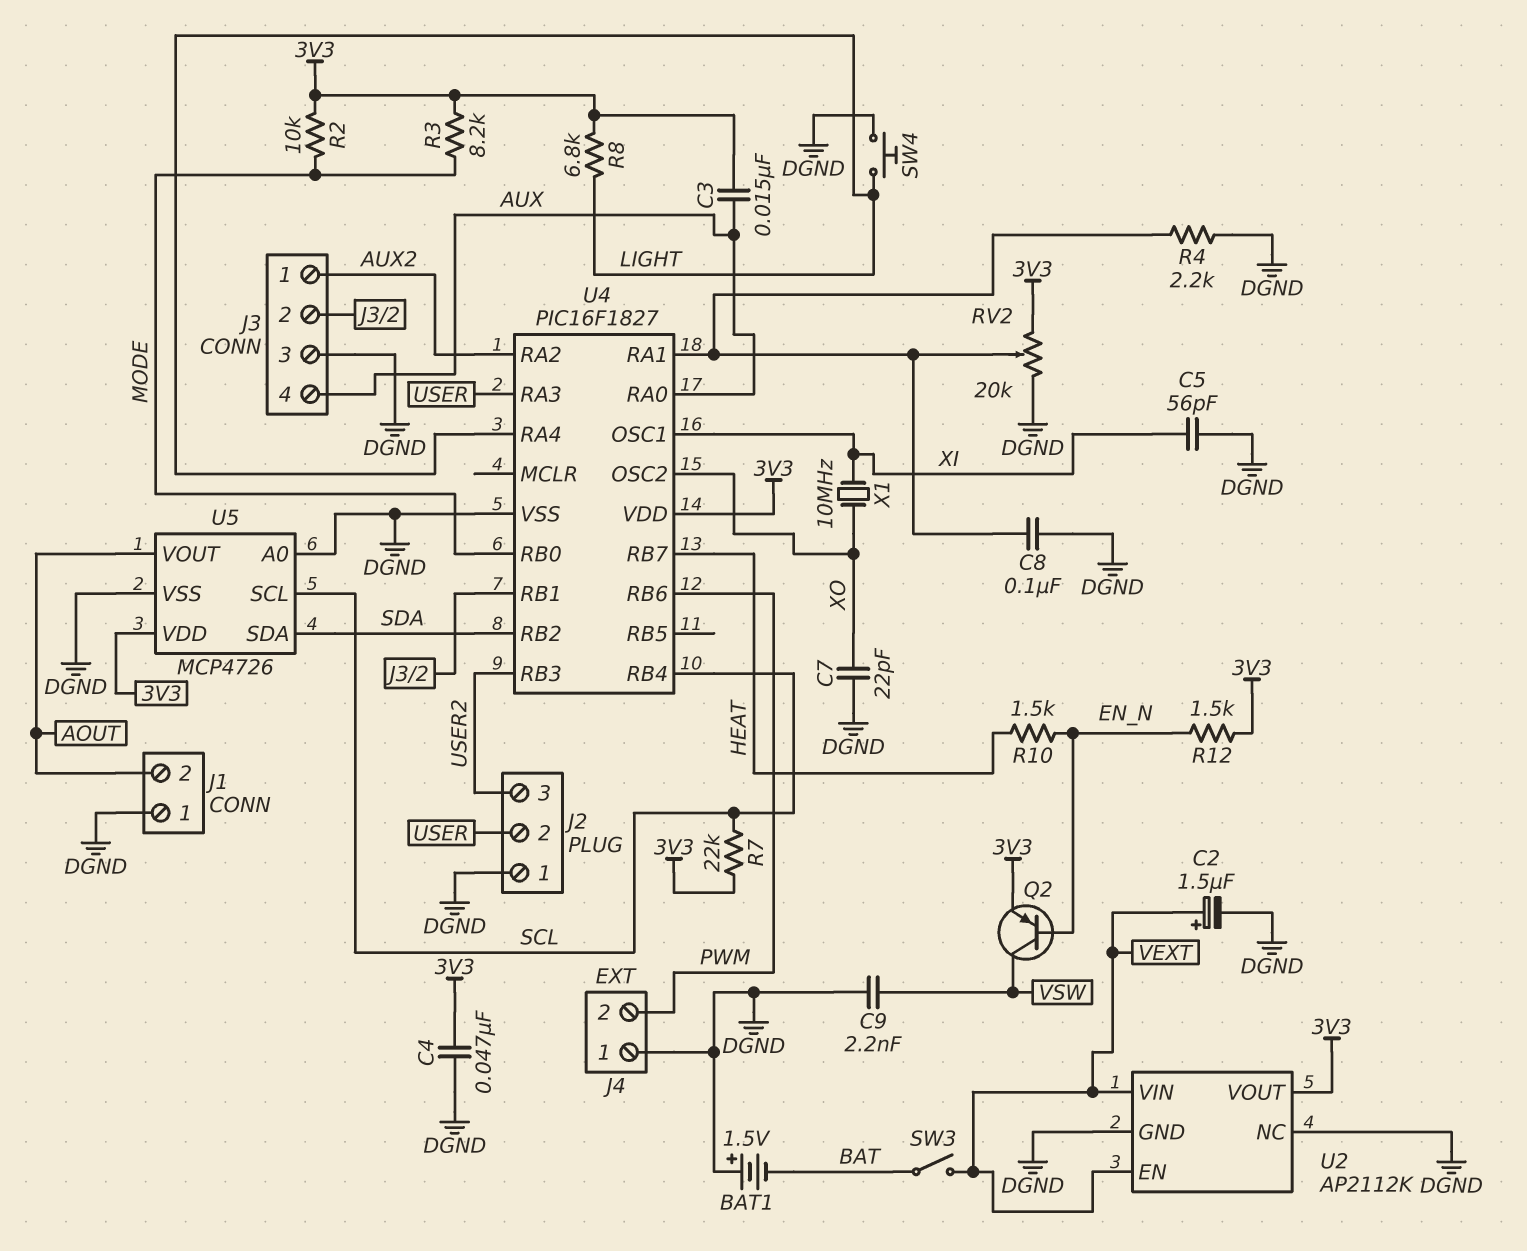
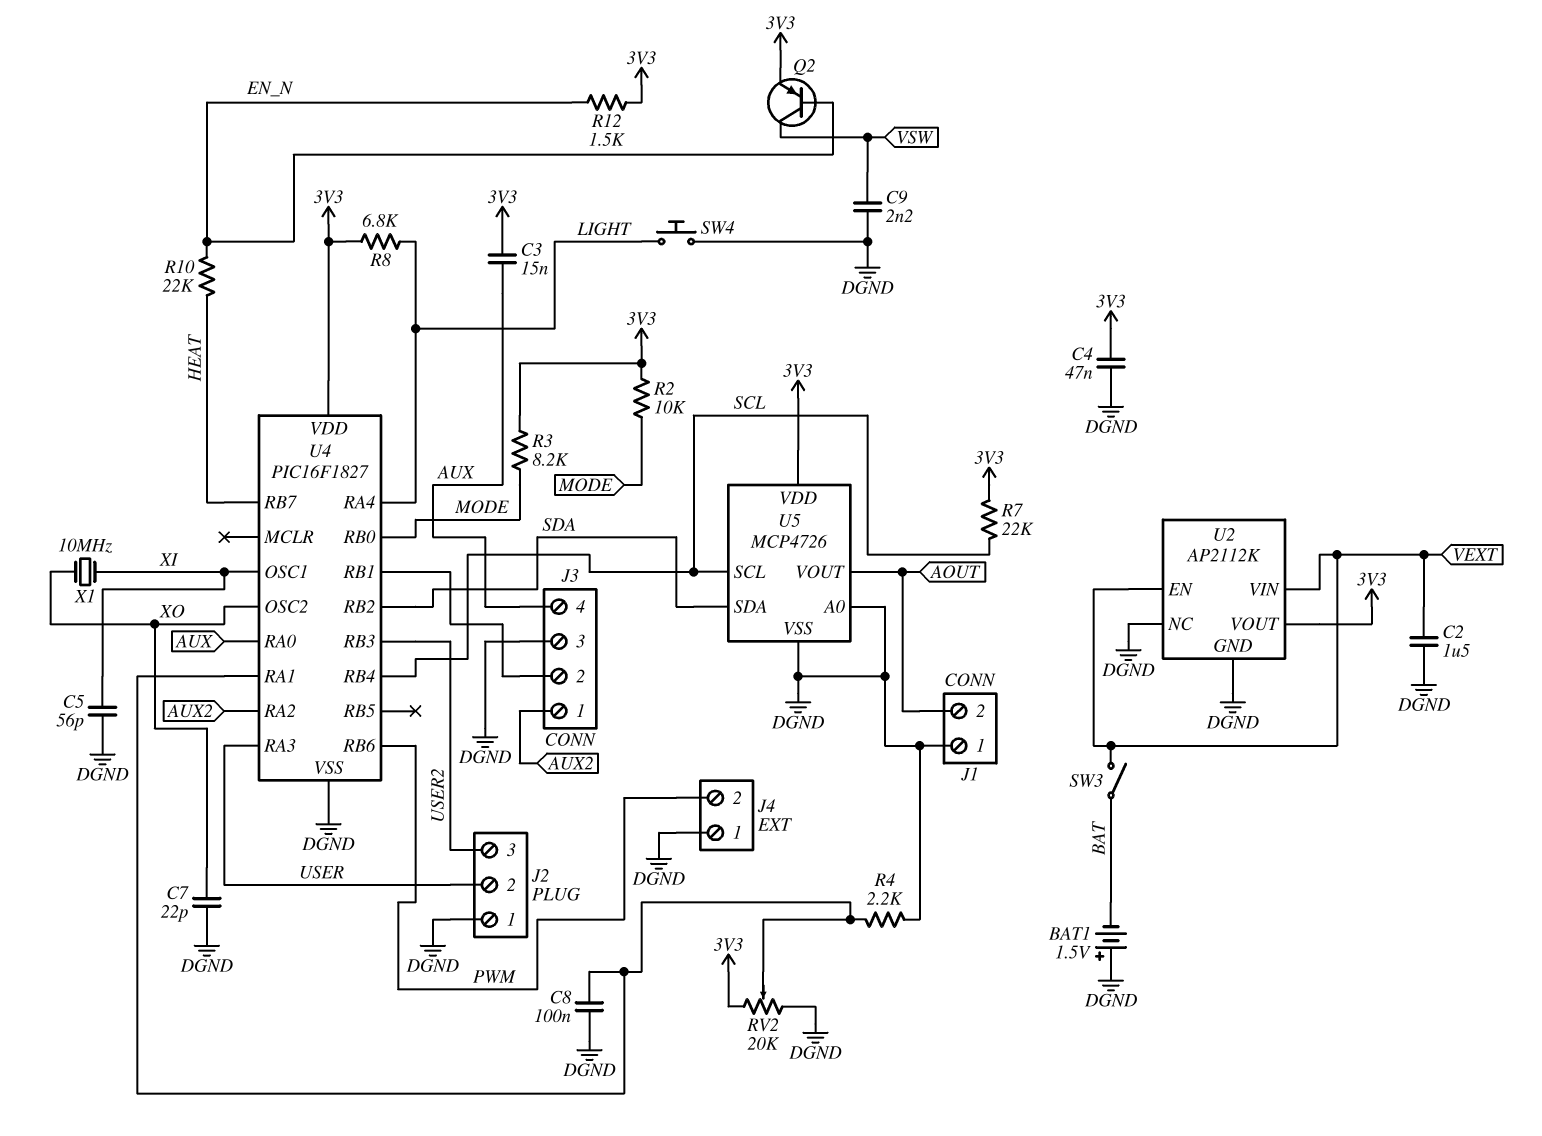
C2: 1.5uF (plus VEXT, minus DGND) -> 1.5uF (DGND, VEXT)
R10: 1.5k (EN_N, HEAT) -> 22k (EN_N, HEAT)

